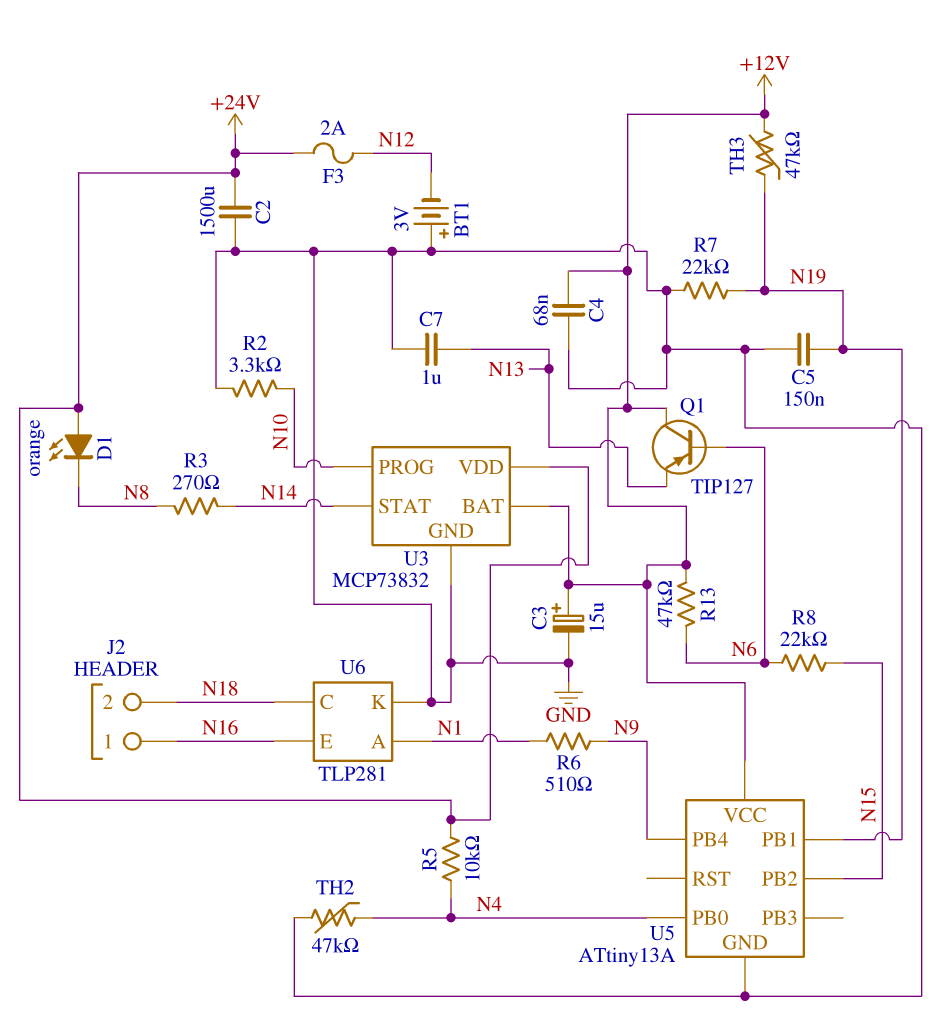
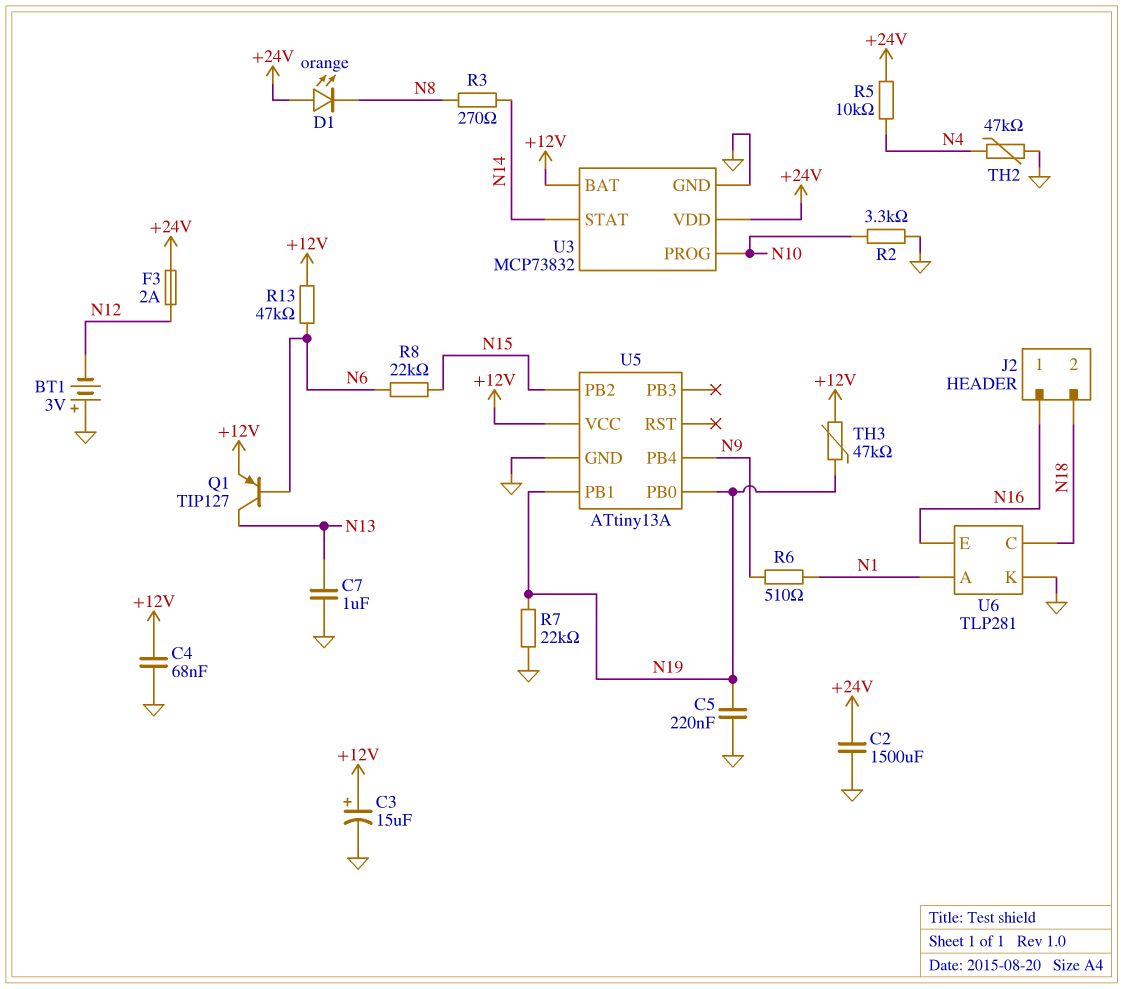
C5: 150nF (GND, N19) -> 220nF (GND, N19)
Q1: PNP TIP127 (B N6, C +12V, E N13) -> PNP TIP127 (B N6, C N13, E +12V)
U5 pin PB0: N4 -> N19

